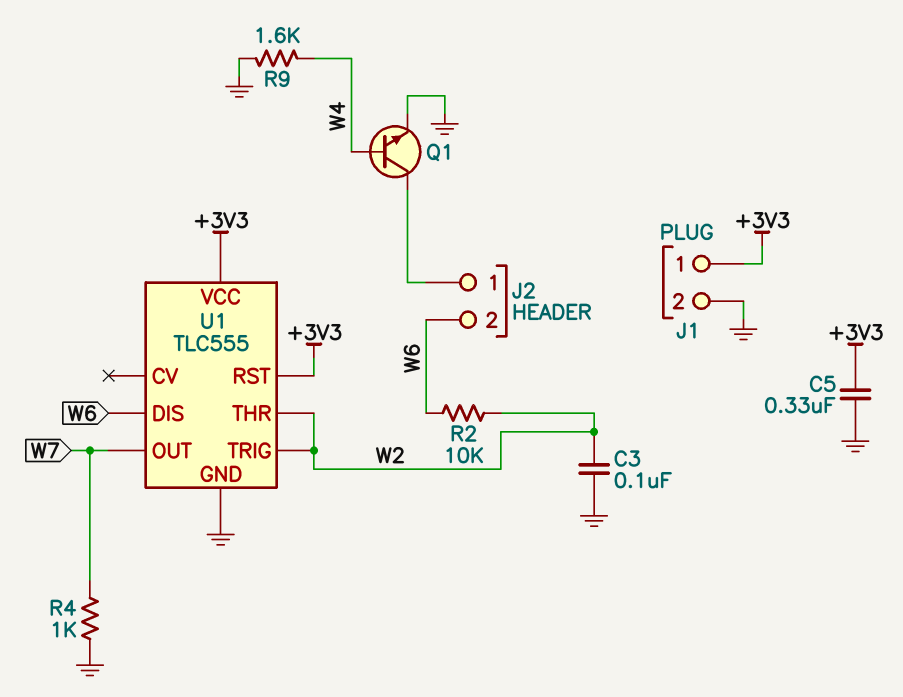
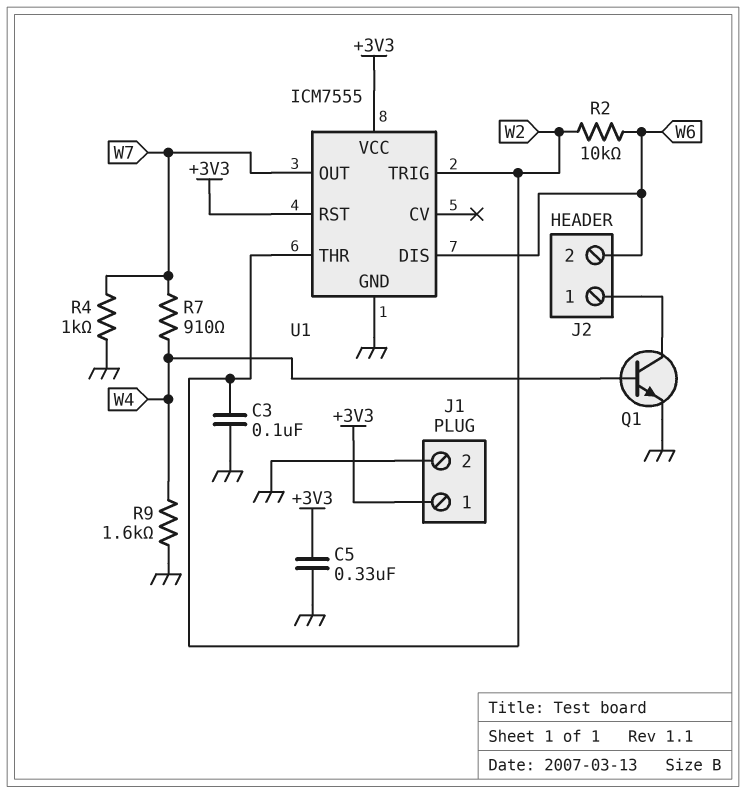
R7: none -> 910 (W4, W7)
U1: TLC555 -> ICM7555

